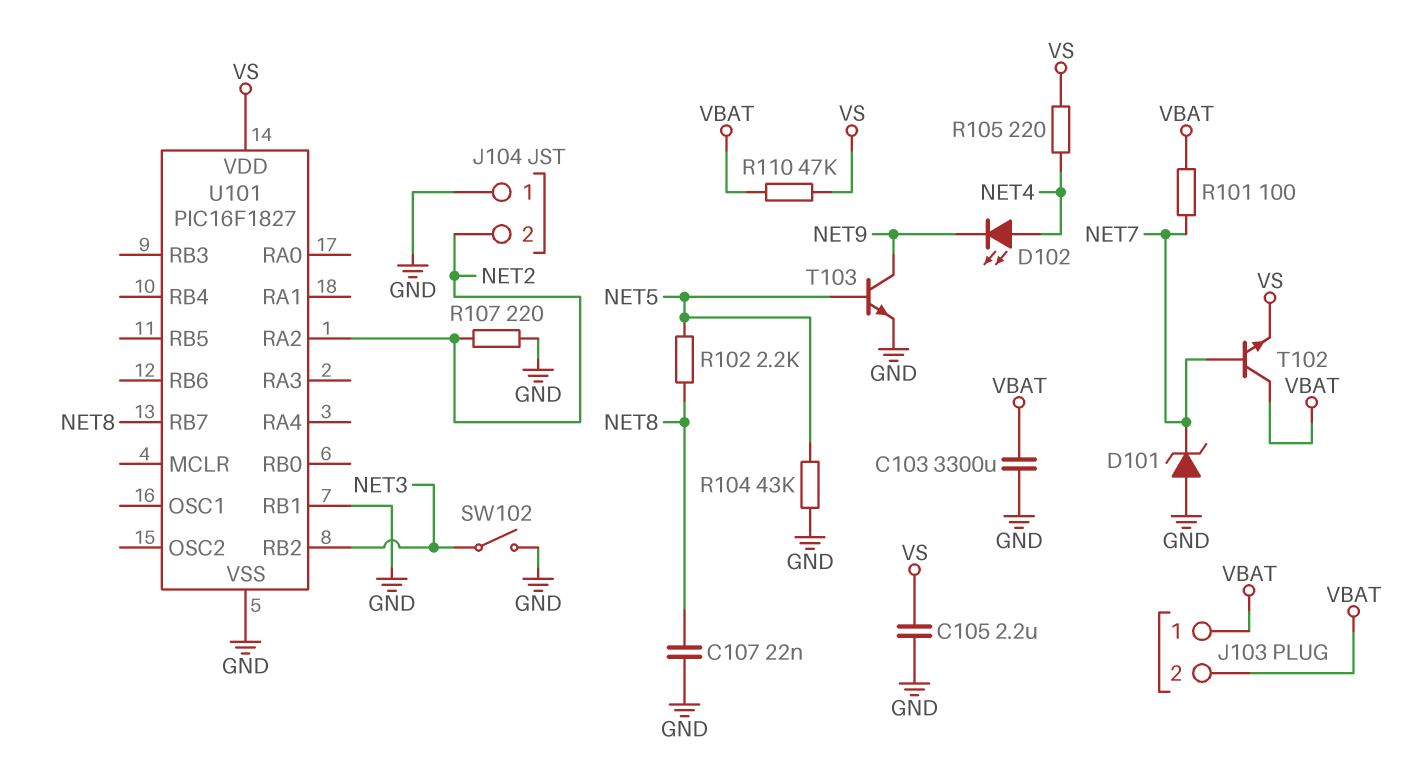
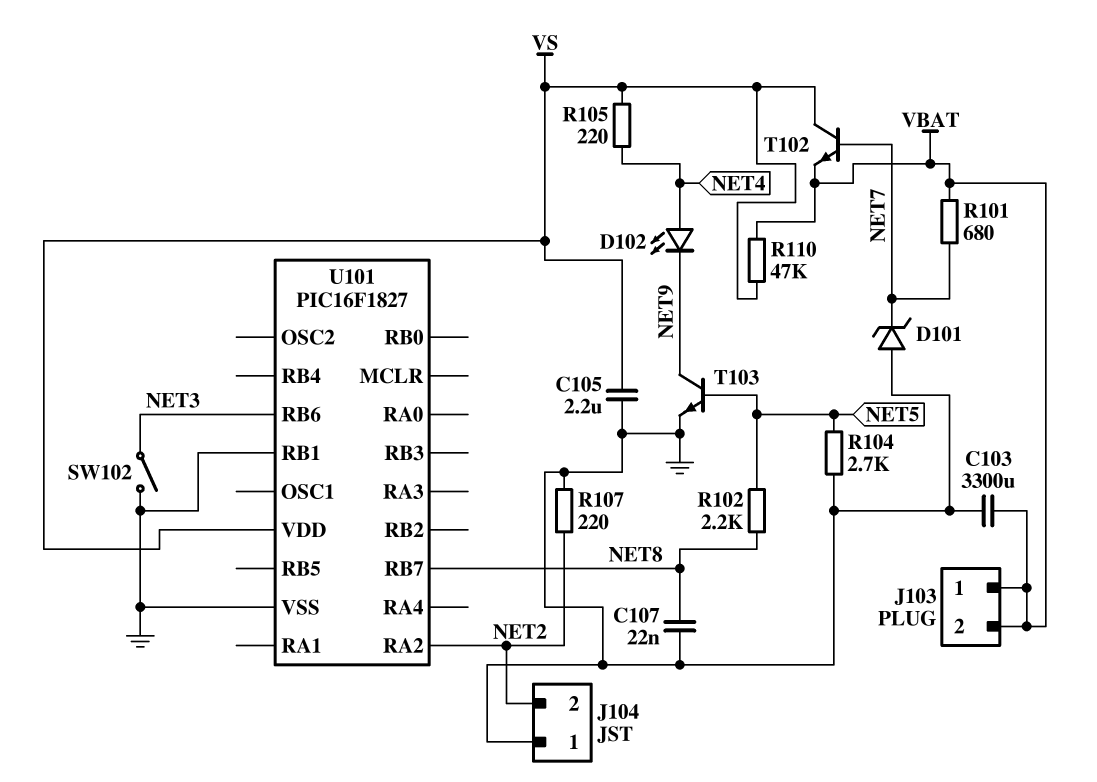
R101: 100 (NET7, VBAT) -> 680 (NET7, VBAT)
R104: 43k (GND, NET5) -> 2.7k (GND, NET5)
T102: NPN (B NET7, C VBAT, E VS) -> NPN (B NET7, C VS, E VBAT)
U101 pin RB2: NET3 -> none
U101 pin RB6: none -> NET3

